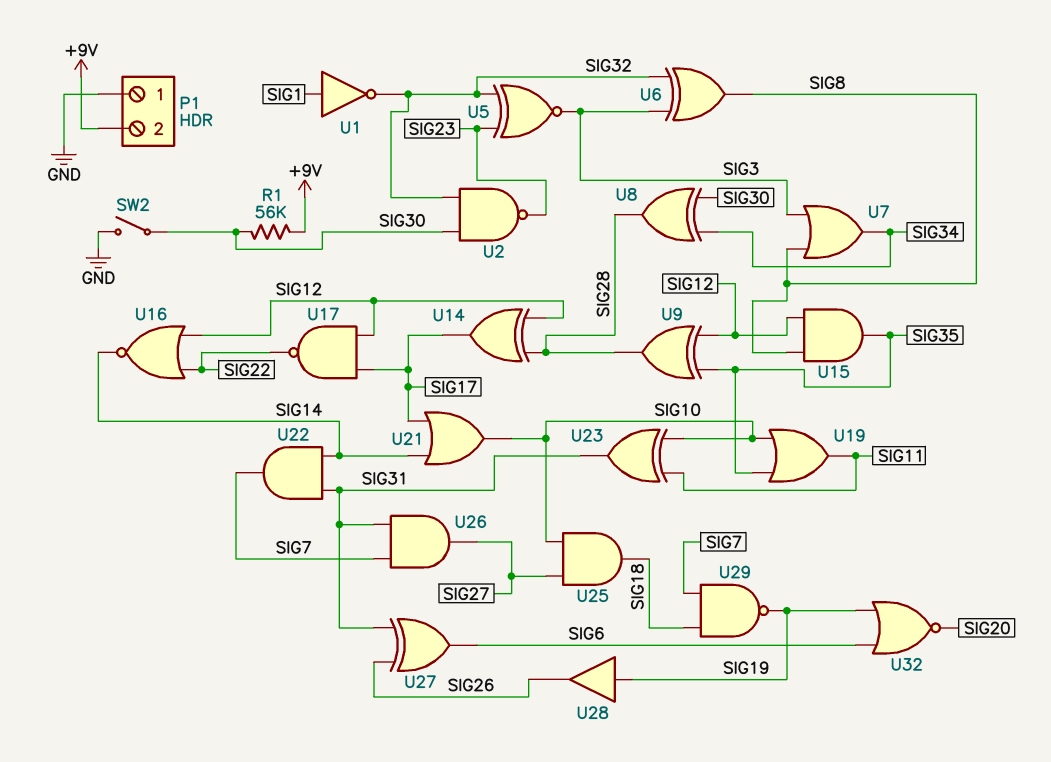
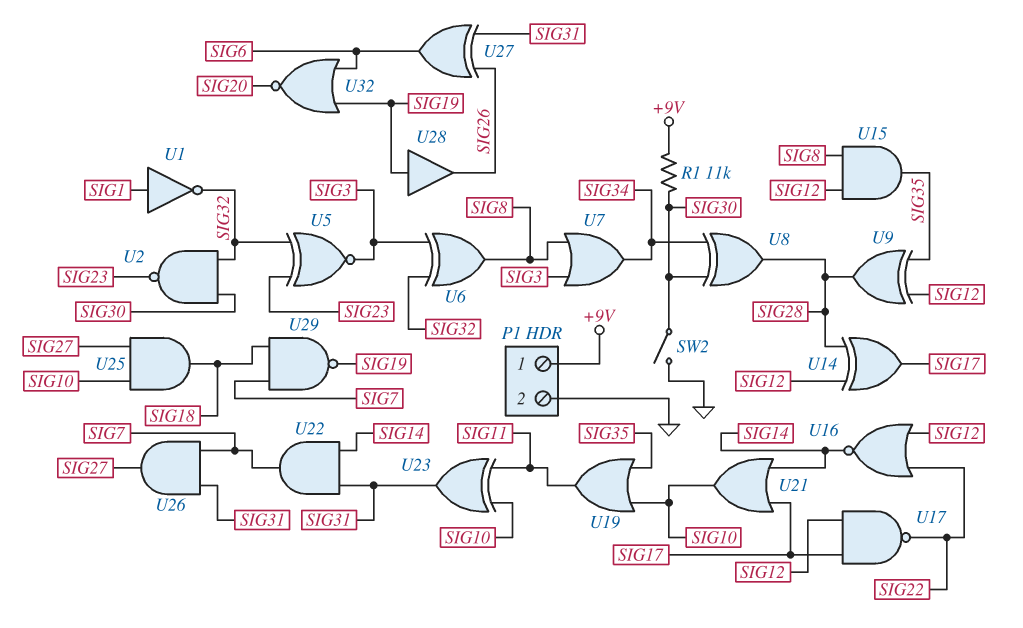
P1 pin 1: GND -> +9V
P1 pin 2: +9V -> GND
R1: 56k (+9V, SIG30) -> 11k (+9V, SIG30)

